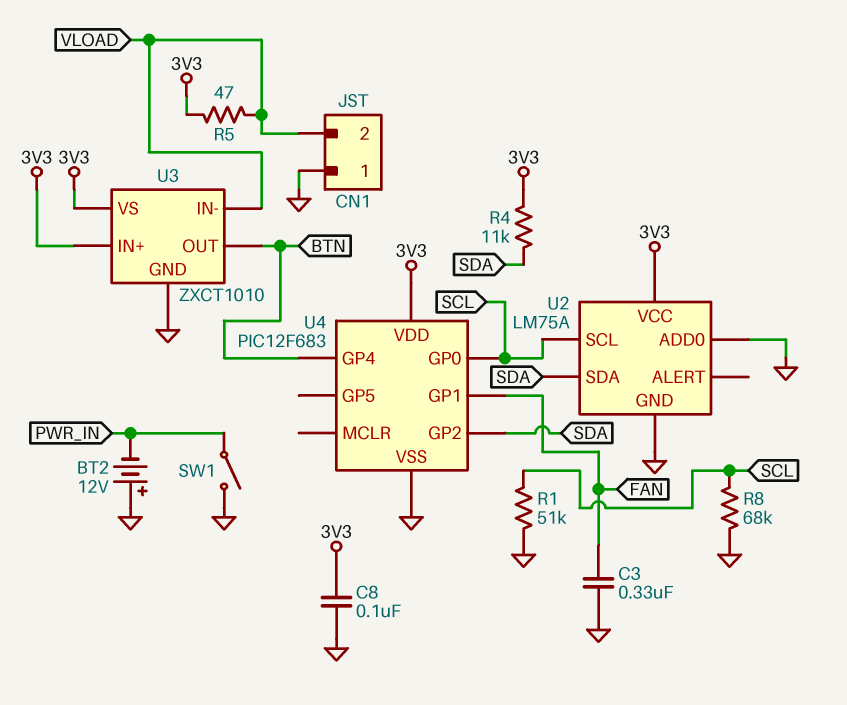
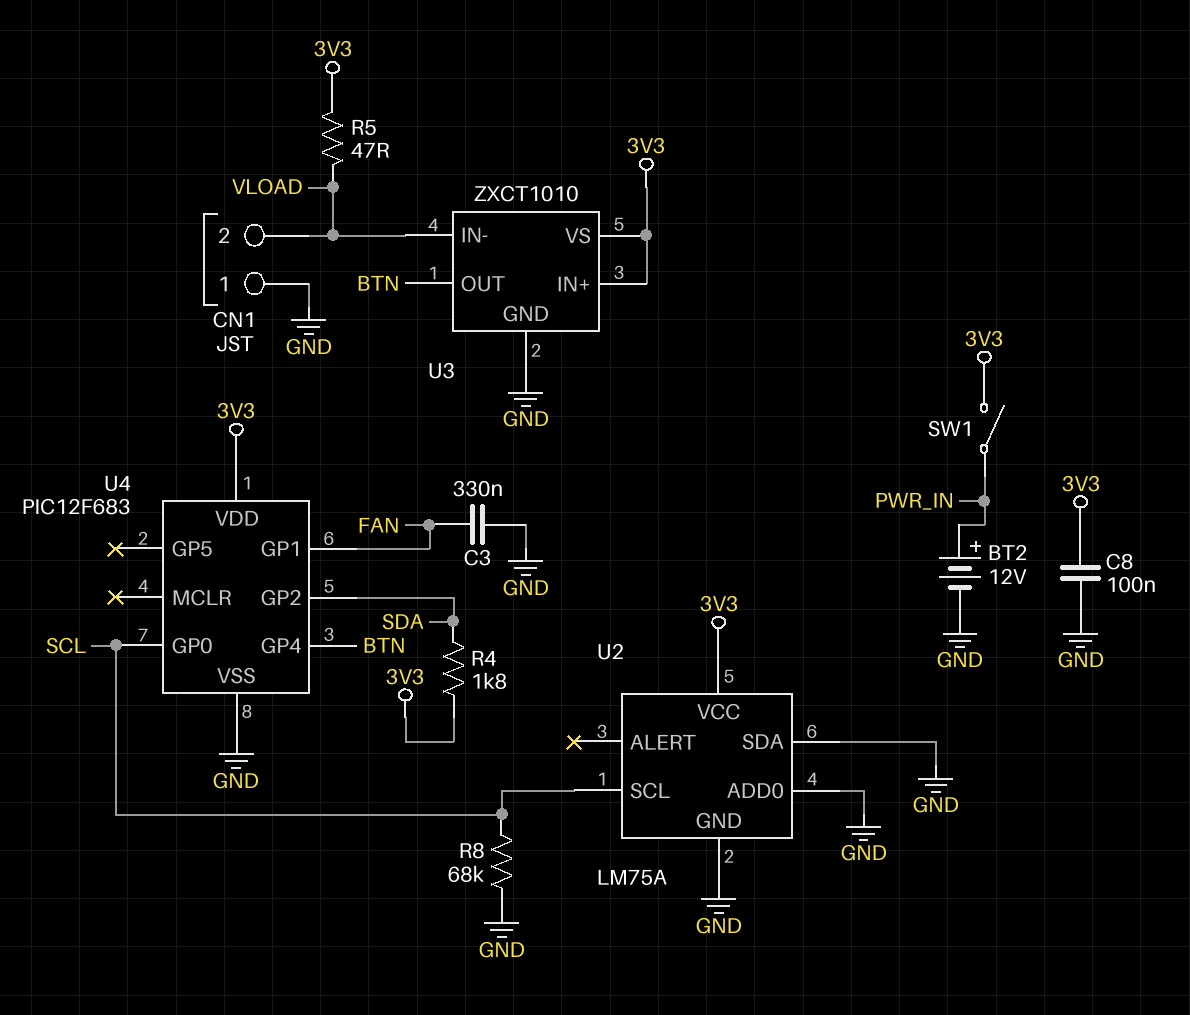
BT2: 12V (plus GND, minus PWR_IN) -> 12V (plus PWR_IN, minus GND)
R1: 51k (GND, SCL) -> none
R4: 11k (3V3, SDA) -> 1.8k (3V3, SDA)
SW1: switch (GND, PWR_IN) -> switch (3V3, PWR_IN)
U2 pin SDA: SDA -> GND

